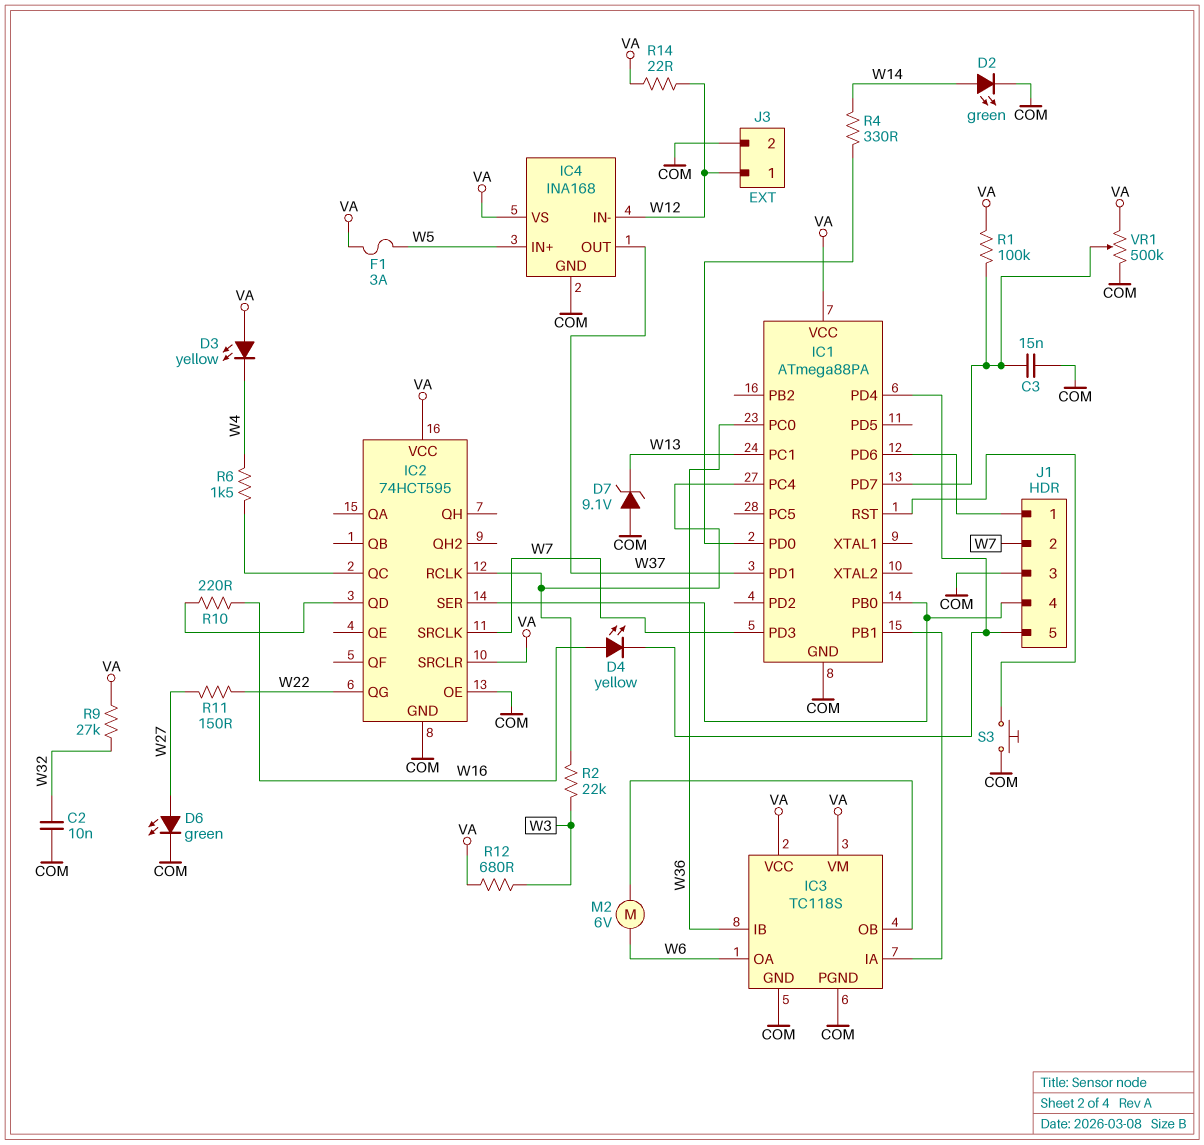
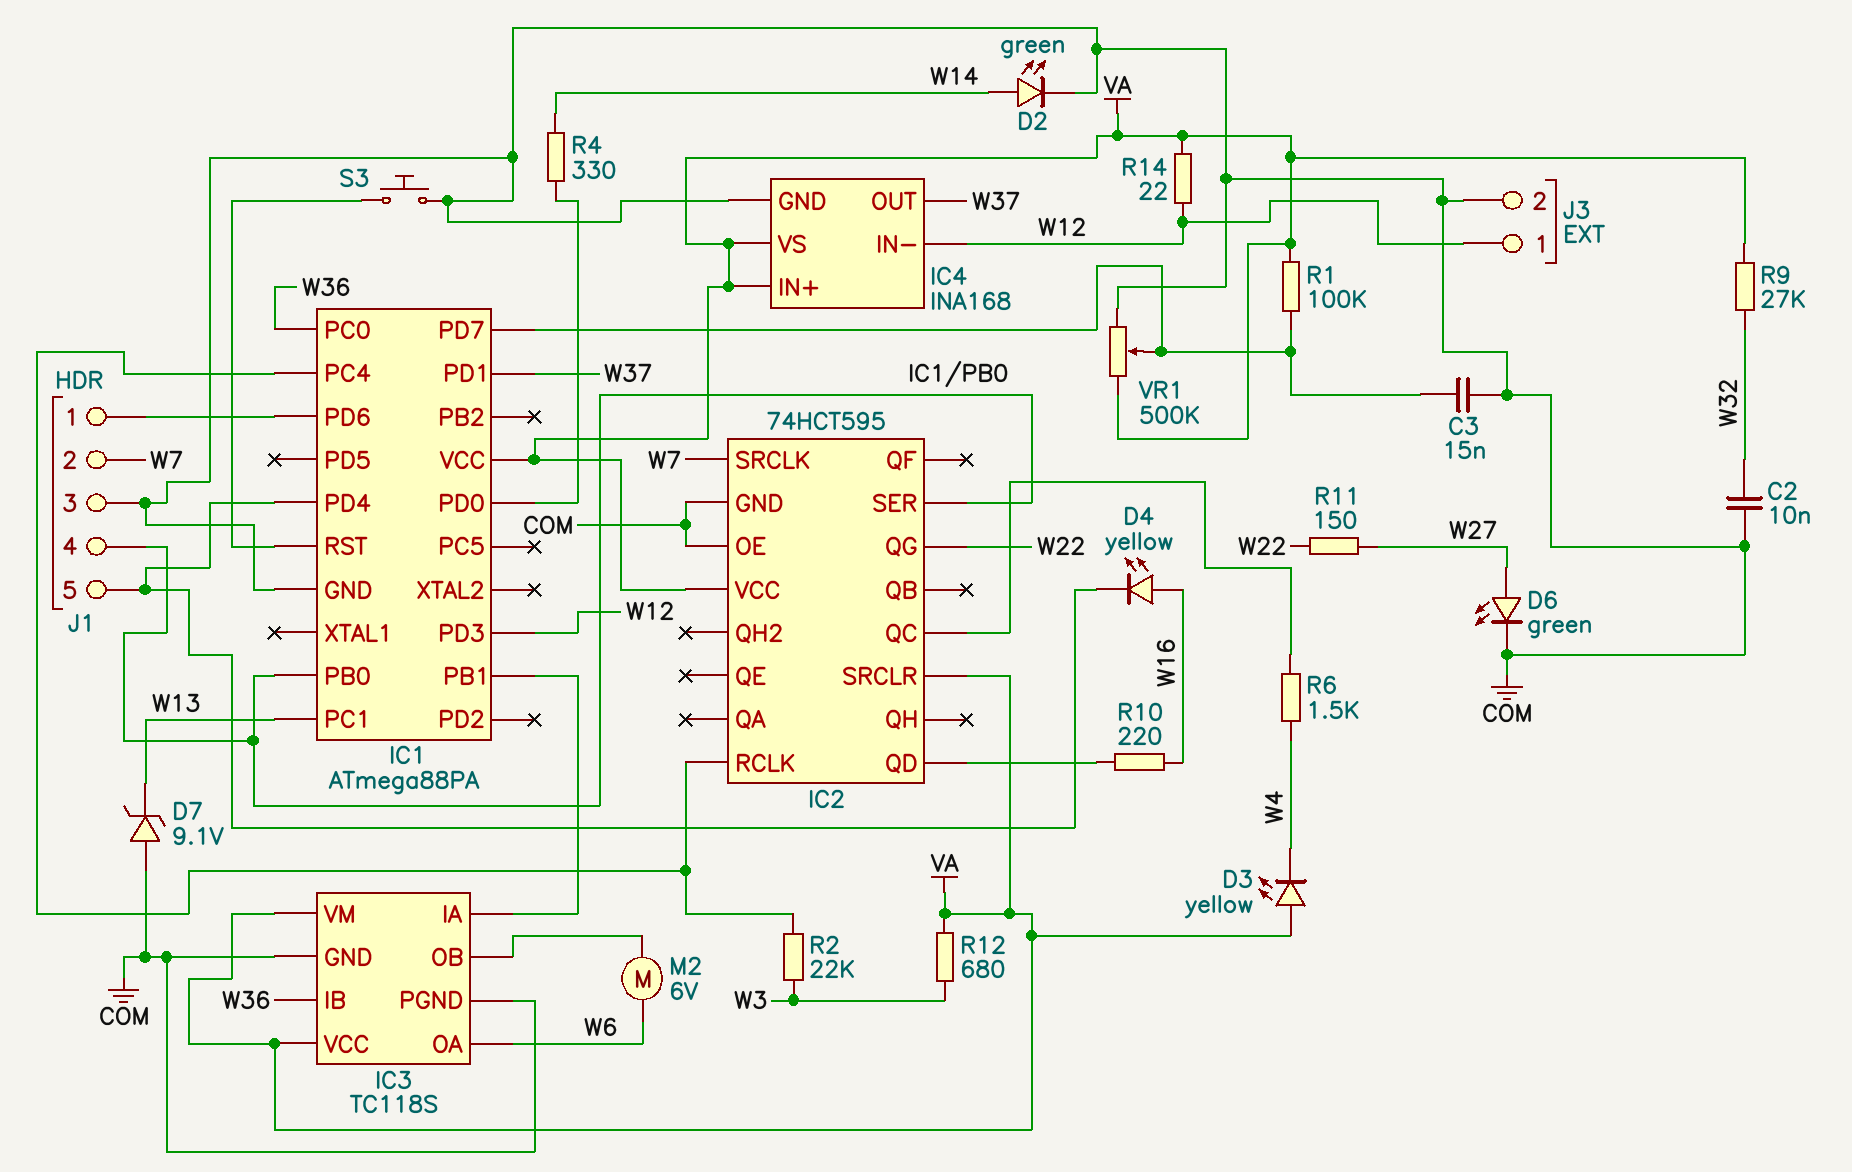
F1: 3A (VA, W5) -> none
IC1 pin PD3: W7 -> W12
IC4 pin IN+: W5 -> VA

